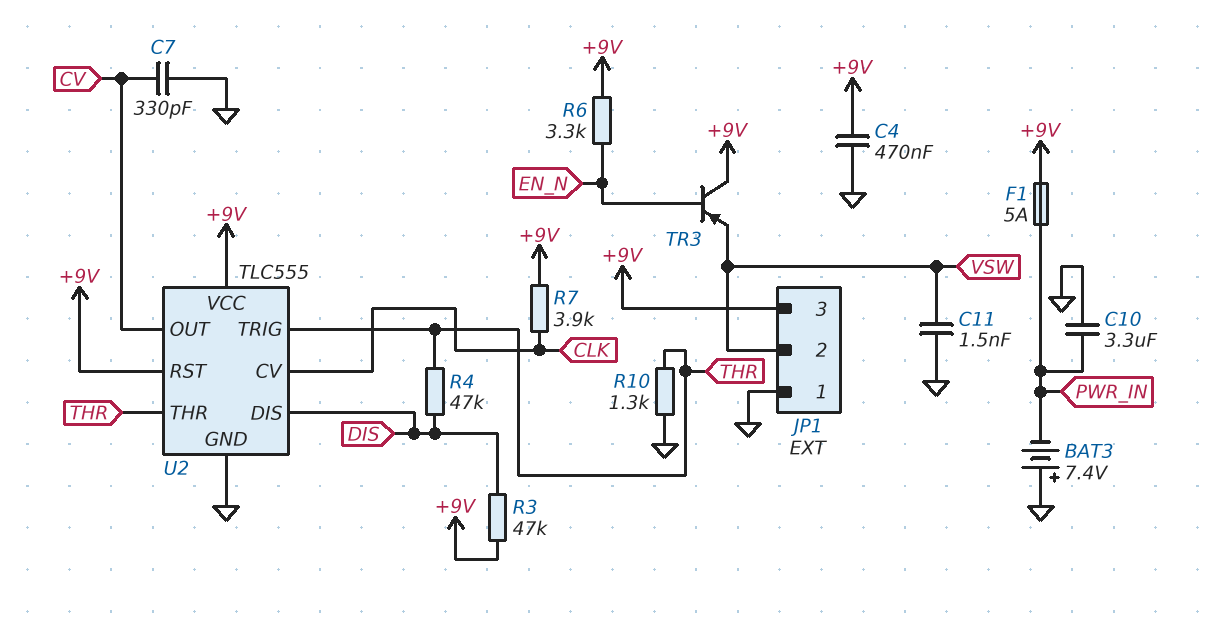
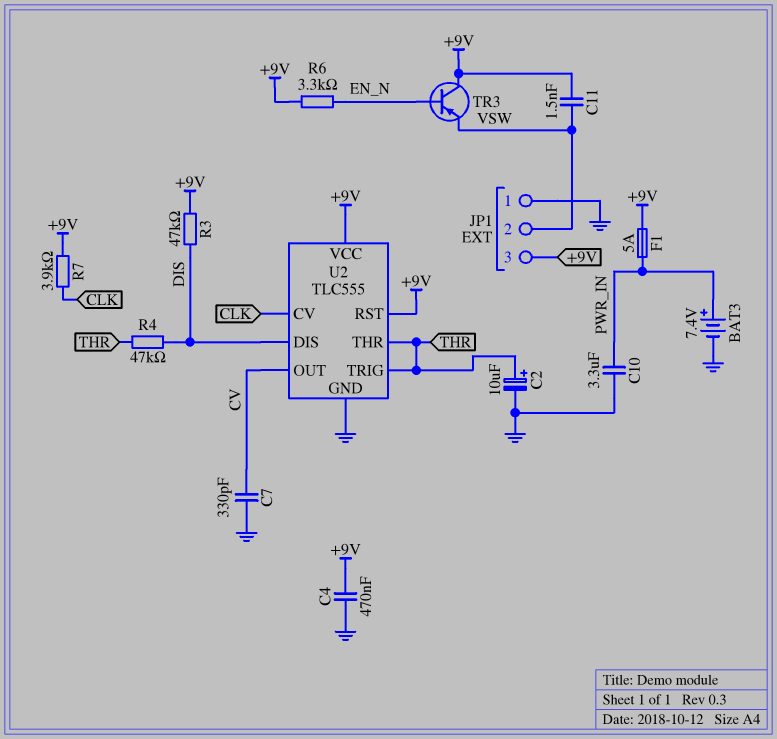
BAT3: 7.4V (plus GND, minus PWR_IN) -> 7.4V (plus PWR_IN, minus GND)
C2: none -> 10uF (plus THR, minus GND)
C11: 1.5nF (GND, VSW) -> 1.5nF (+9V, VSW)
R10: 1.3k (GND, THR) -> none

